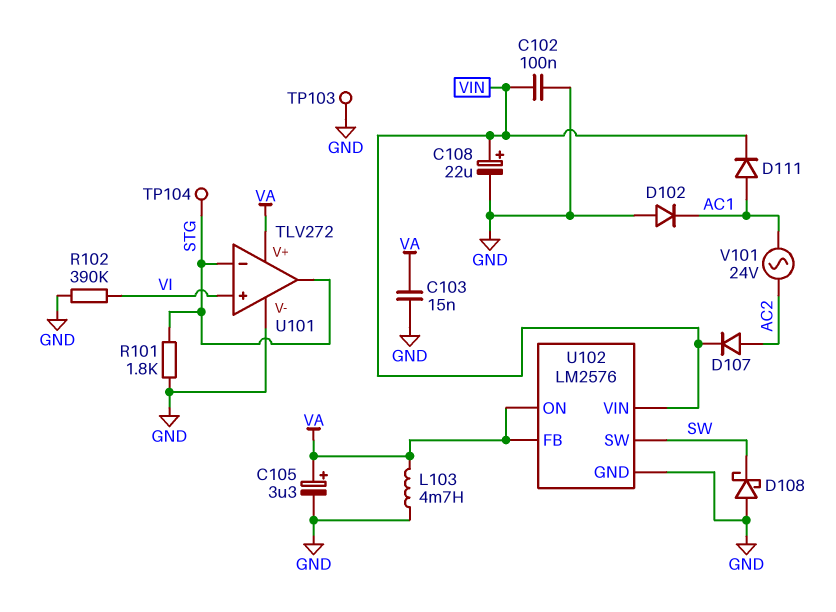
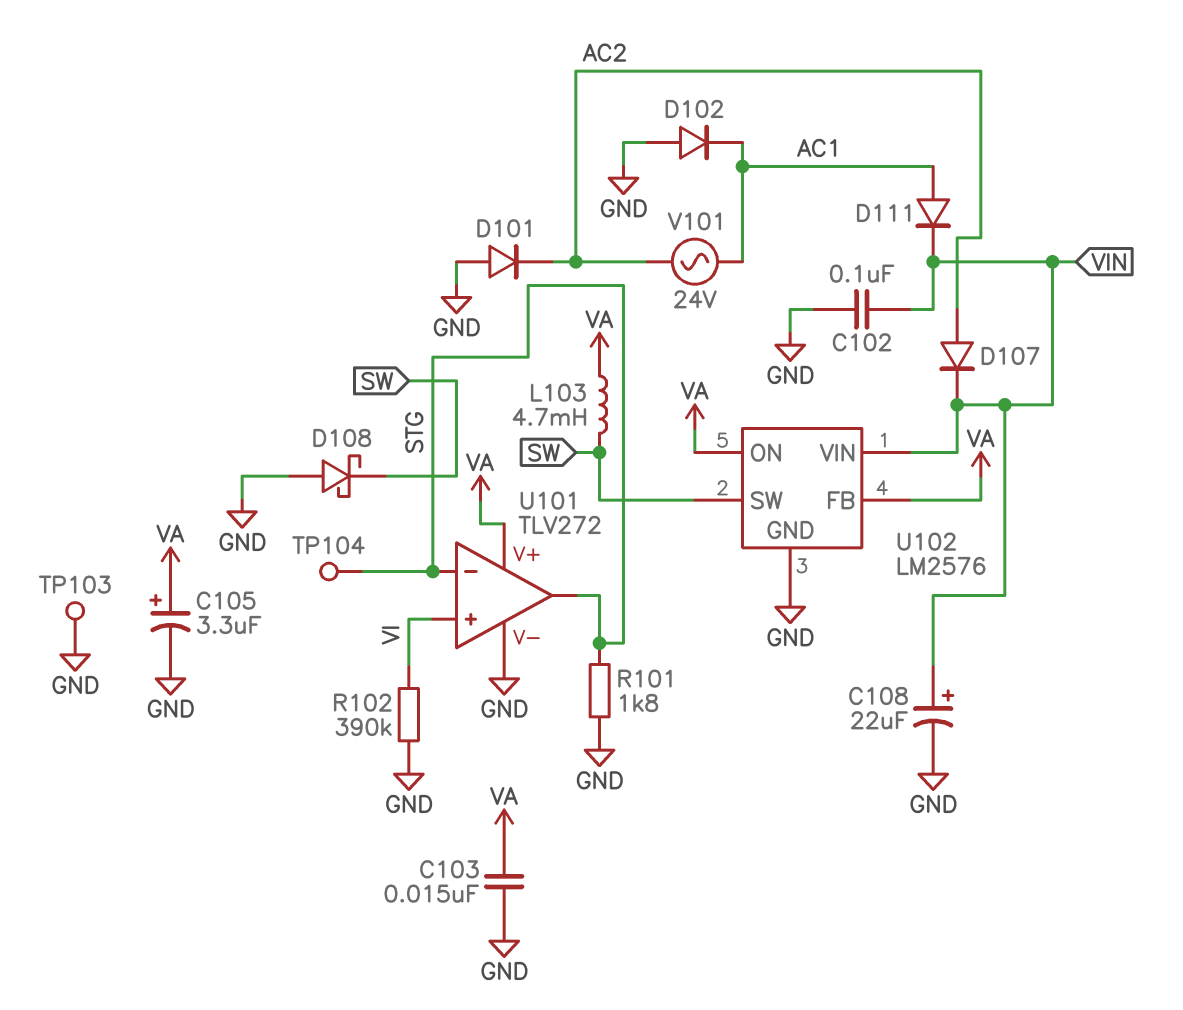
D101: none -> diode (A GND, K AC2)
L103: 4.7mH (GND, VA) -> 4.7mH (SW, VA)

